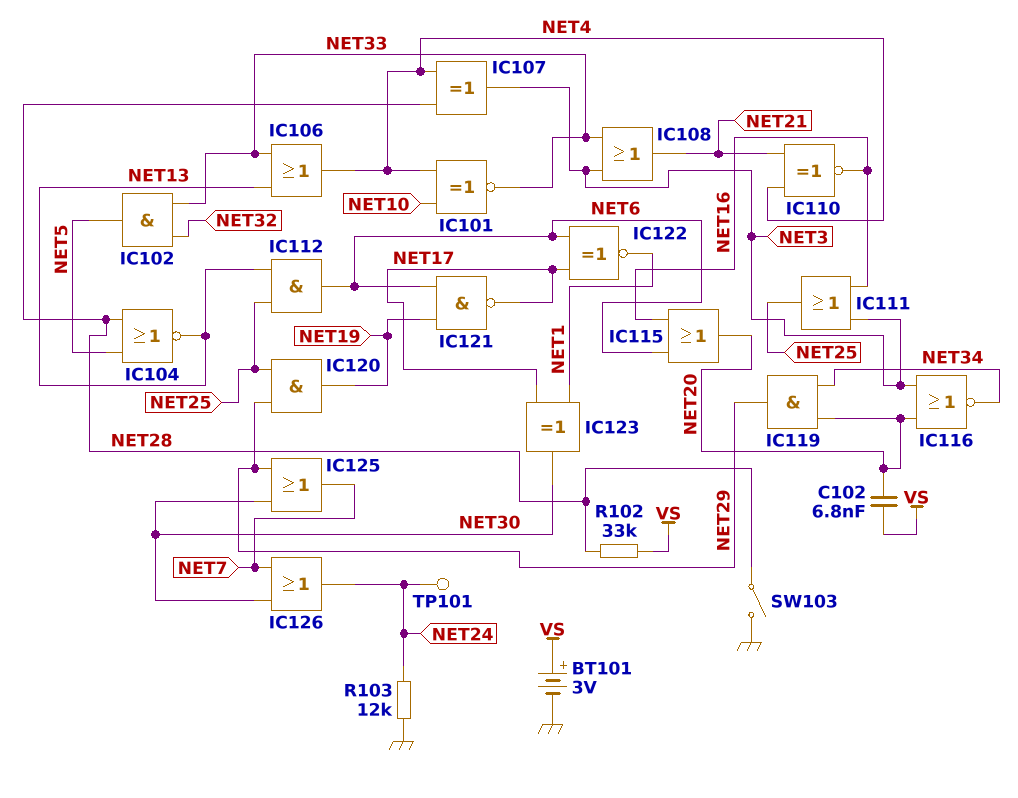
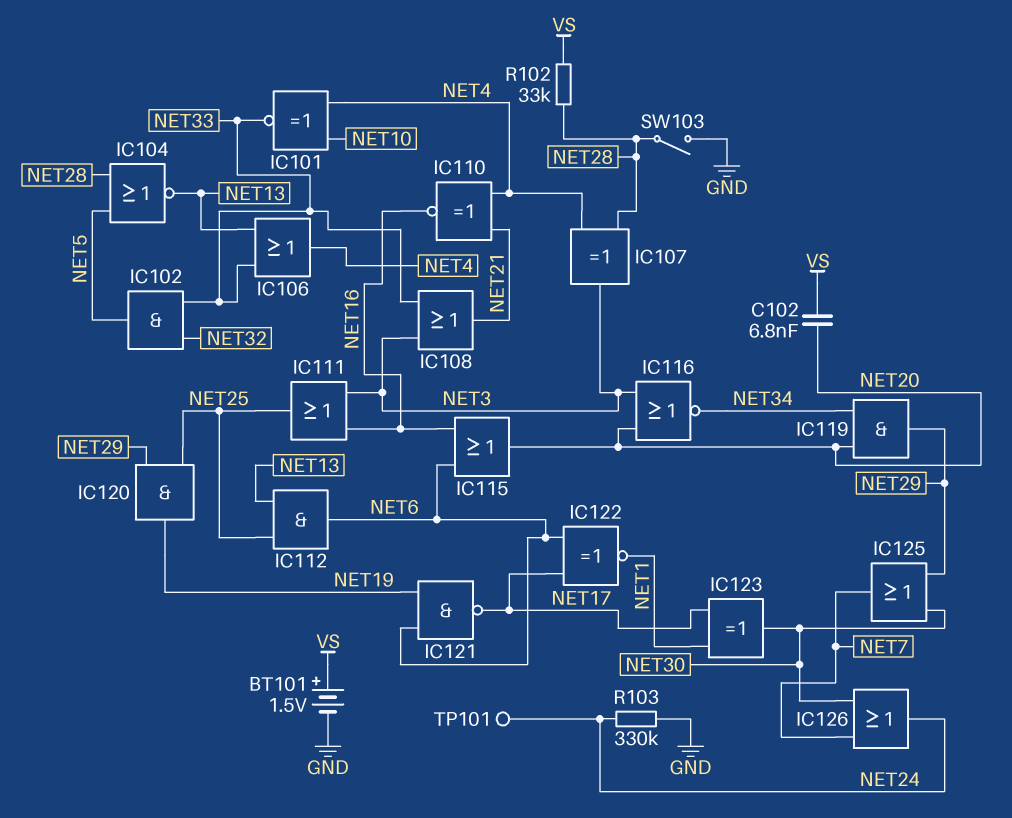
BT101: 3V (plus VS, minus GND) -> 1.5V (plus VS, minus GND)
R103: 12k (GND, NET24) -> 330k (GND, NET24)

